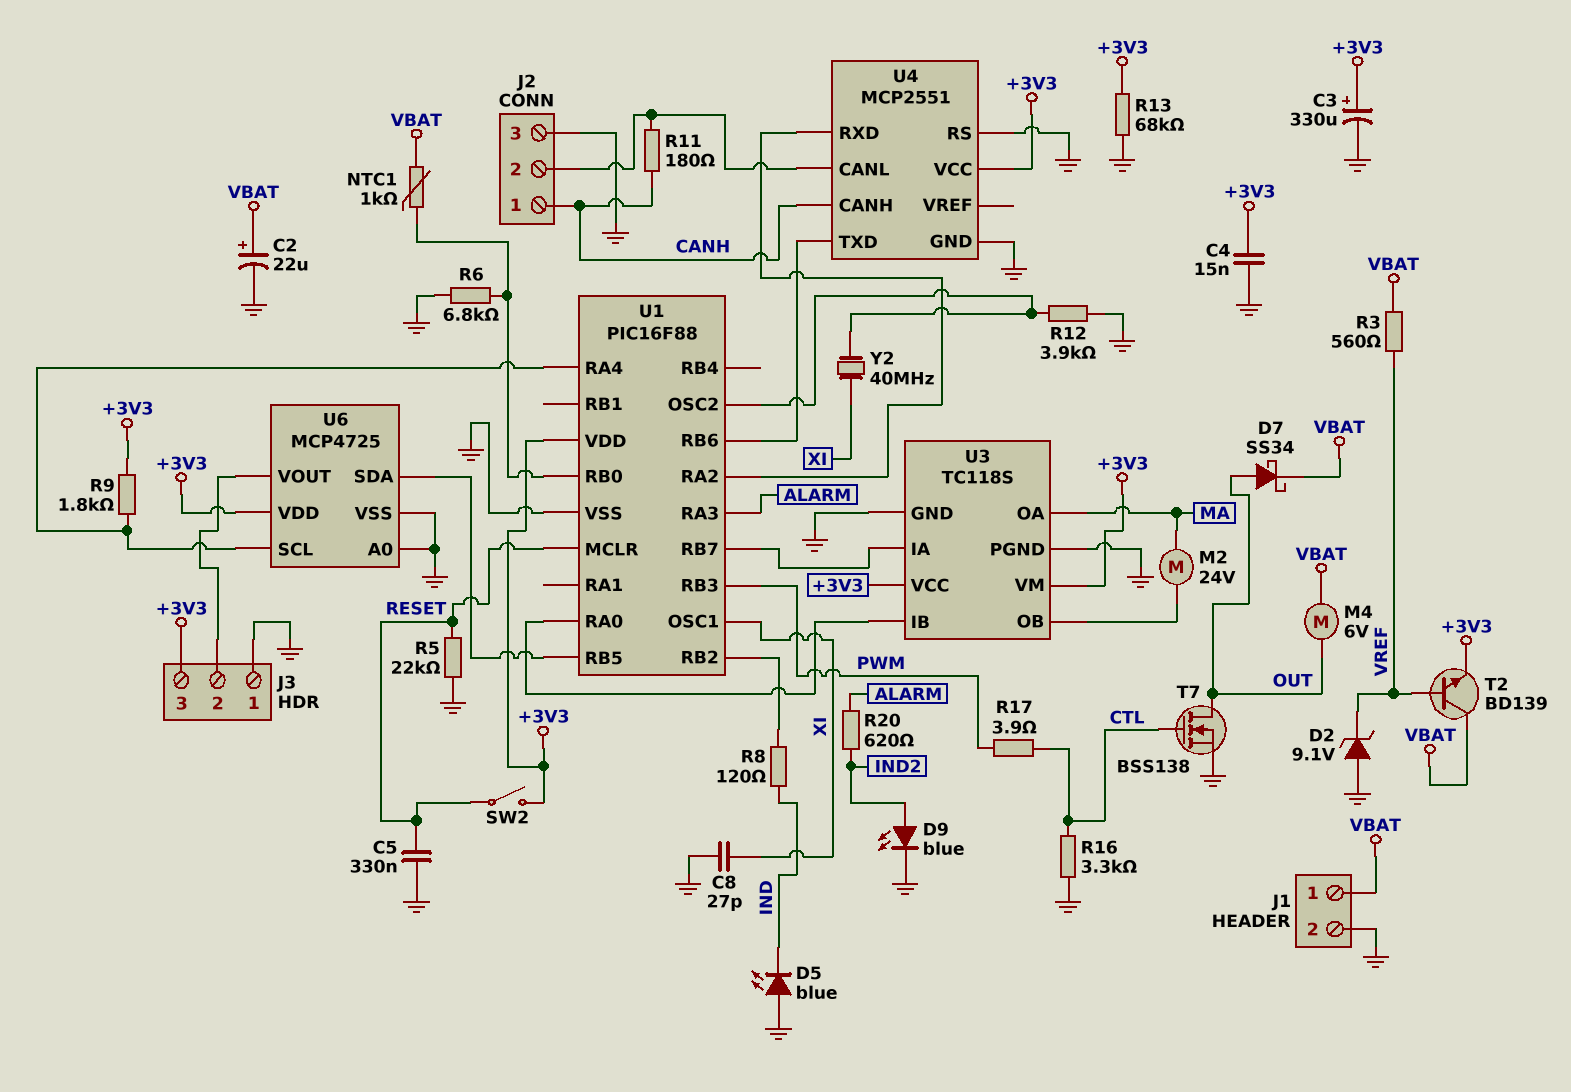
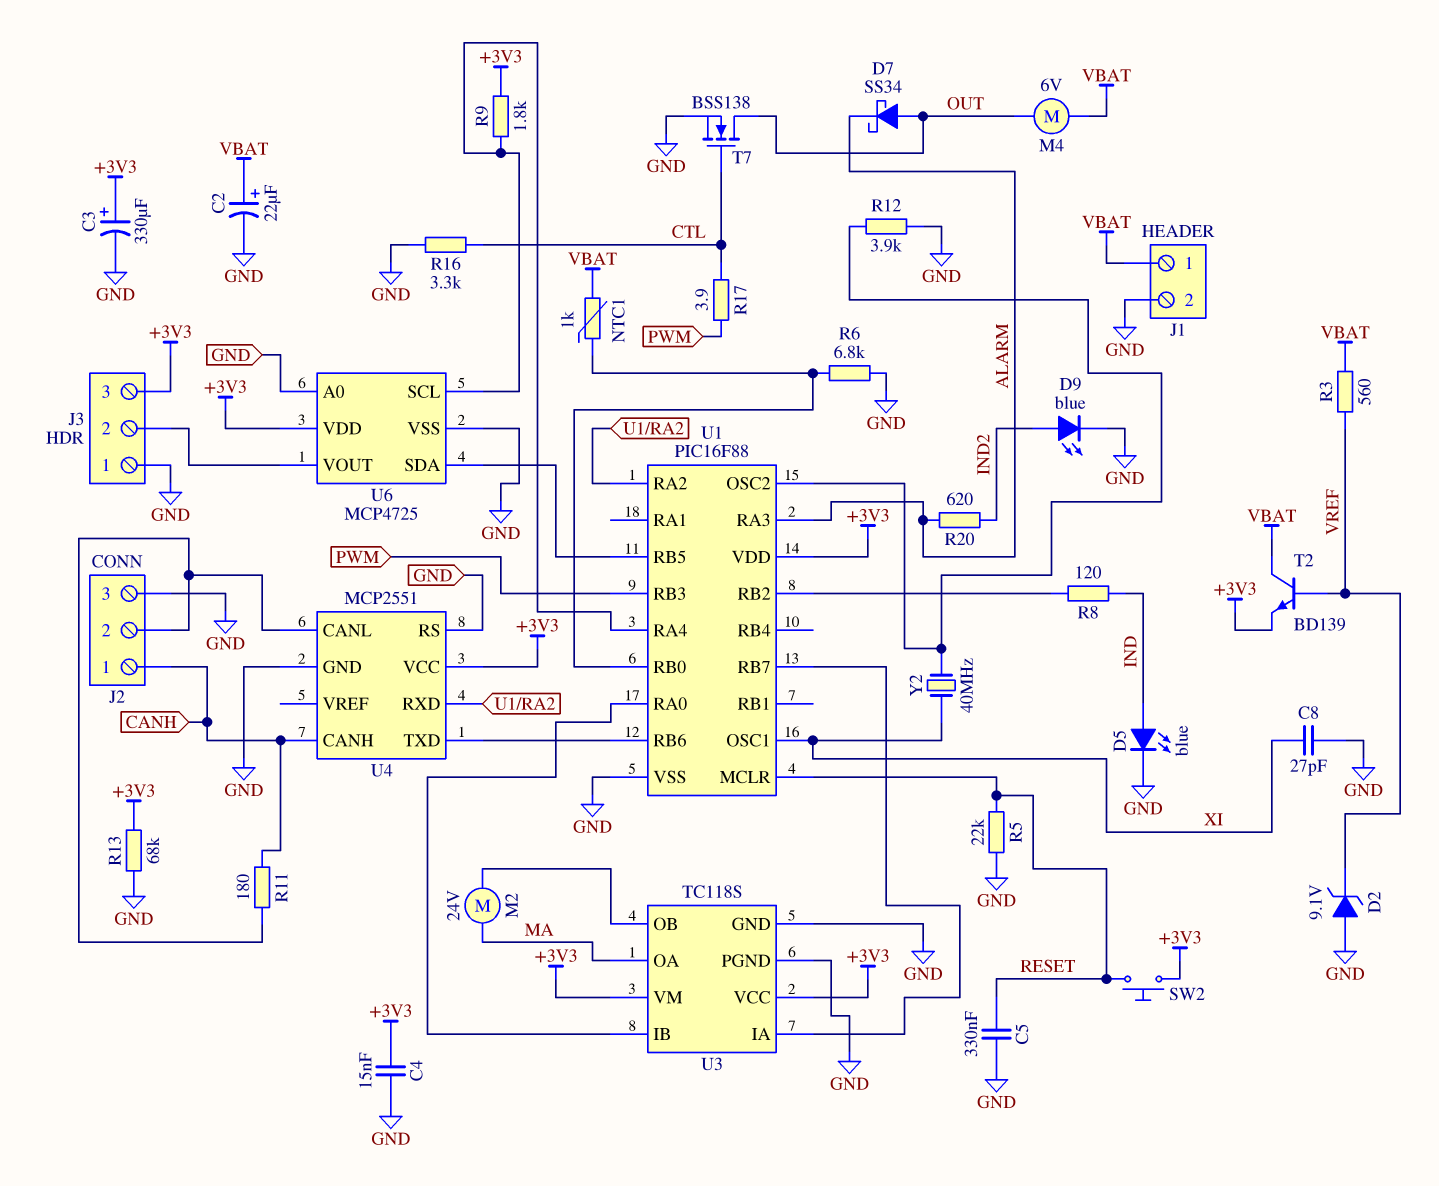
D5: LED blue (A GND, K IND) -> LED blue (A IND, K GND)
D7: schottky SS34 (A OUT, K VBAT) -> schottky SS34 (A OUT, K ALARM)
SW2: switch (+3V3, RESET) -> button (+3V3, RESET)

